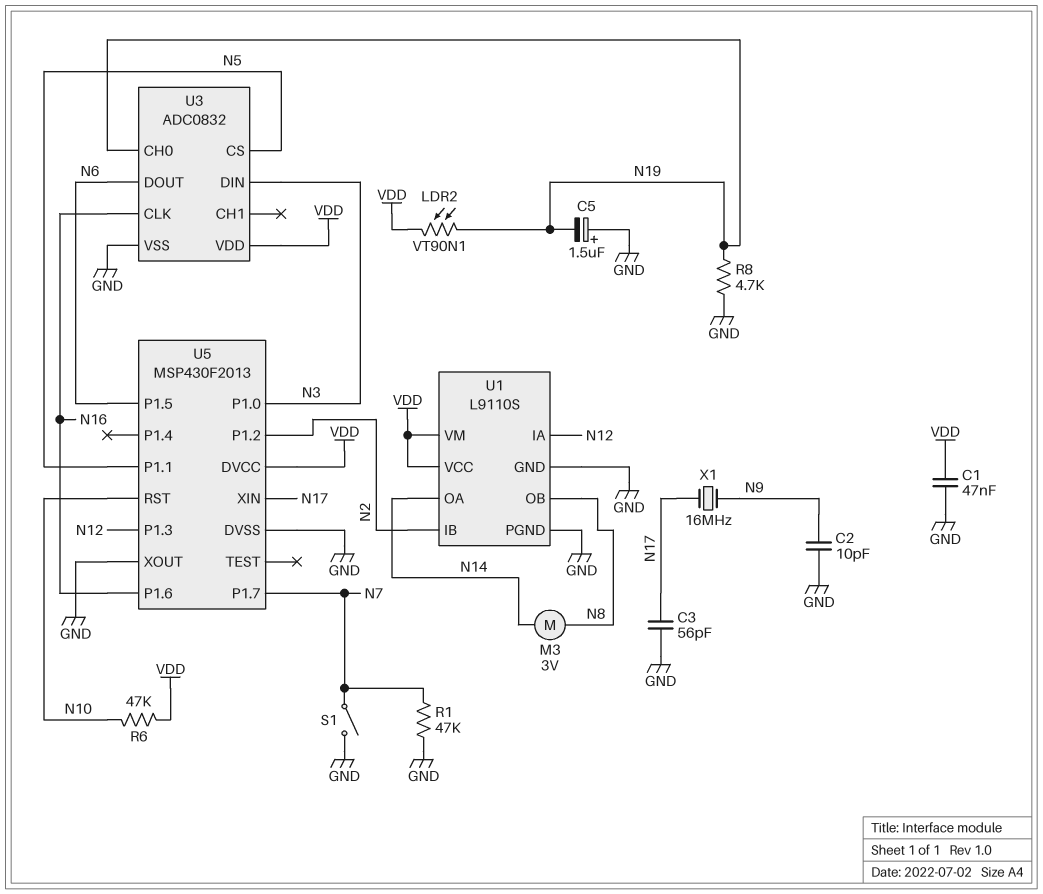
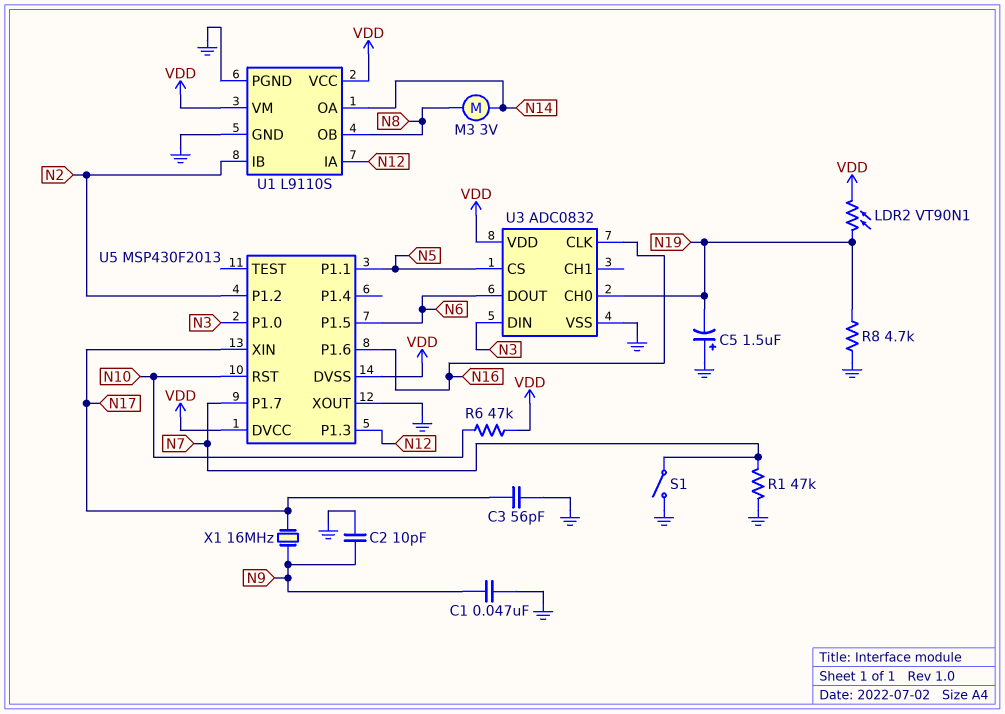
C1: 47nF (GND, VDD) -> 47nF (GND, N9)
U5 pin DVSS: GND -> VDD

